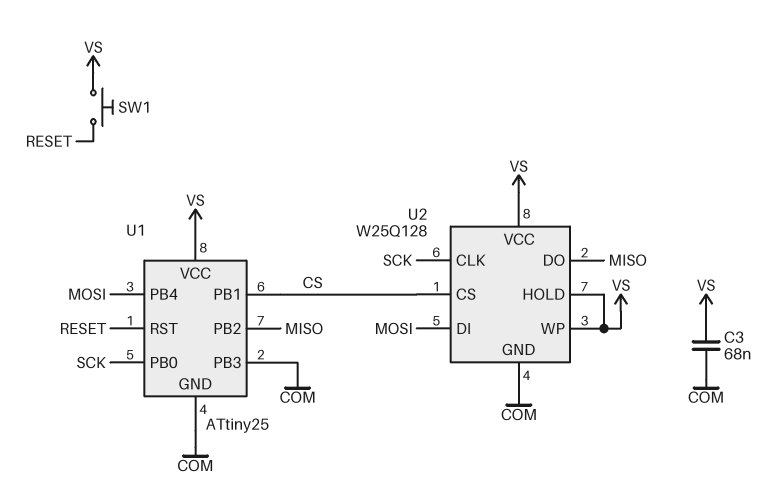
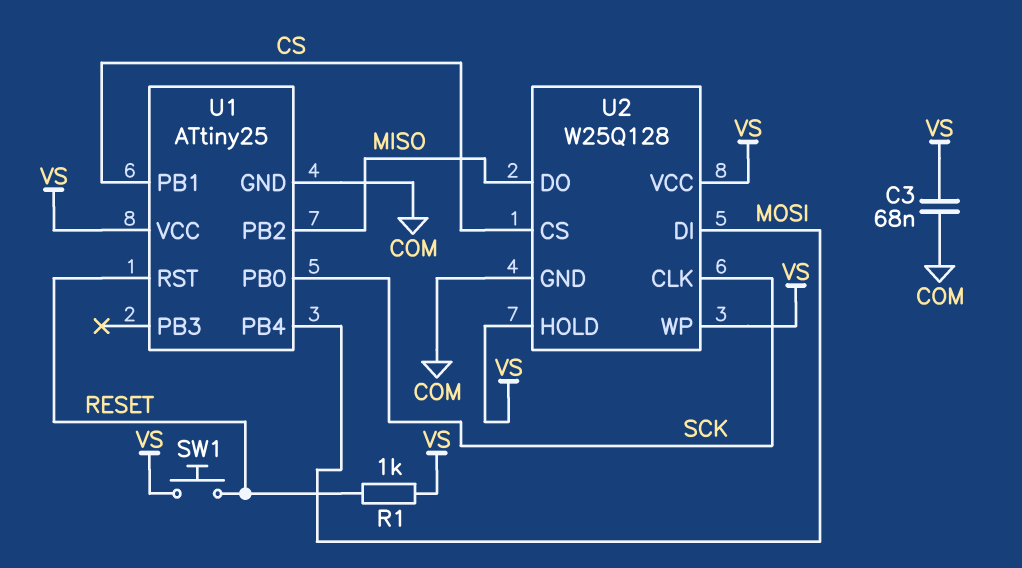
R1: none -> 1k (RESET, VS)
U1 pin PB3: COM -> none

